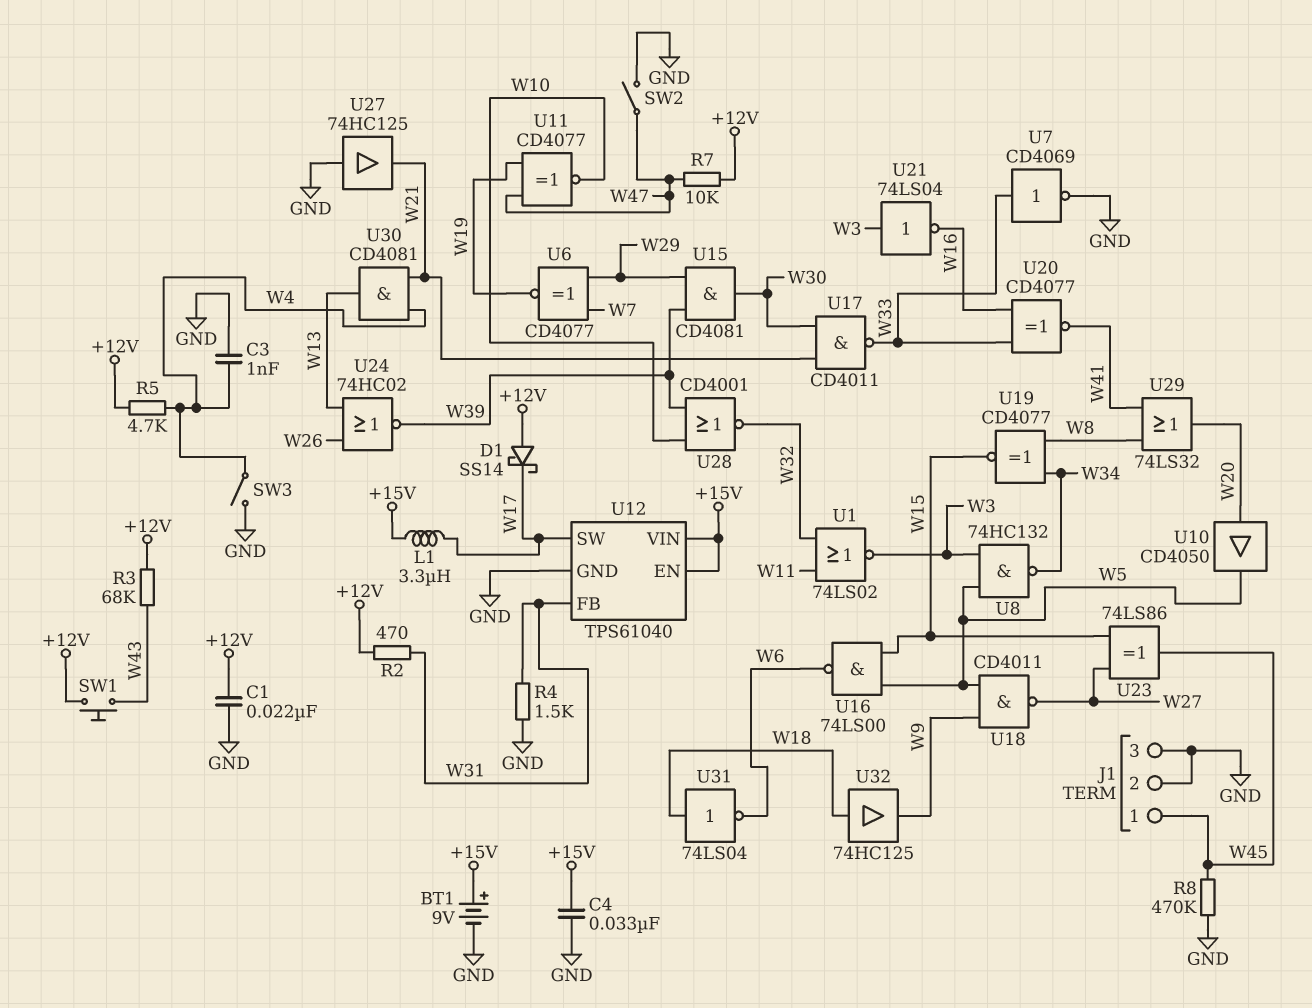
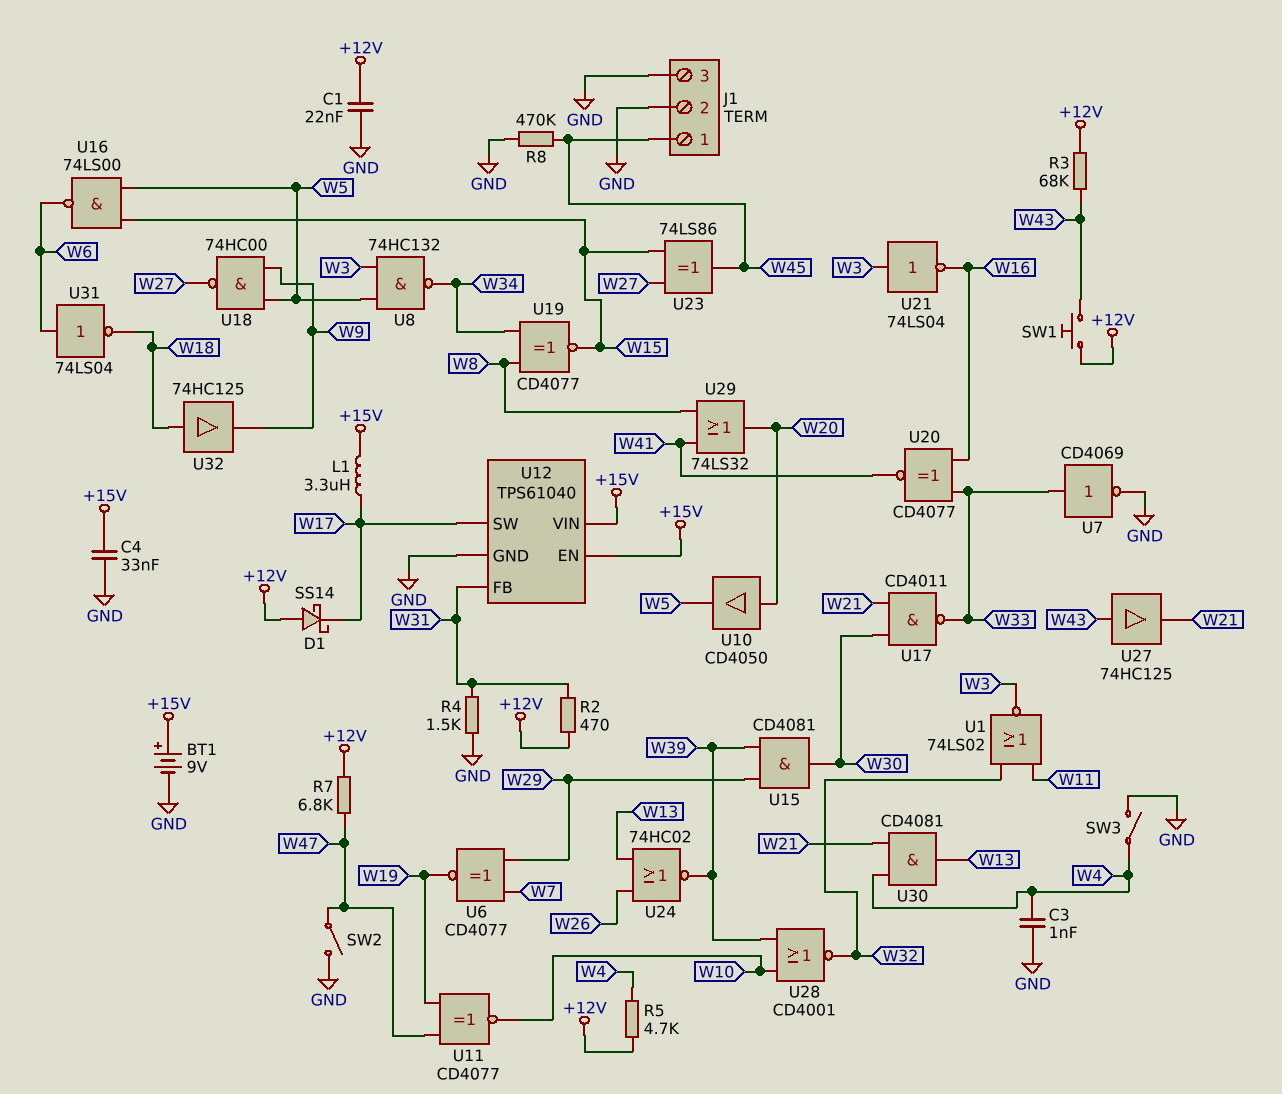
R7: 10k (+12V, W47) -> 6.8k (+12V, W47)
U18: NAND CD4011 (in W5, in W9, out W27) -> NAND 74HC00 (in W5, in W9, out W27)
U27: buffer 74HC125 (in GND, out W21) -> buffer 74HC125 (in W43, out W21)
U31: NOT 74LS04 (in W18, out W6) -> NOT 74LS04 (in W6, out W18)

